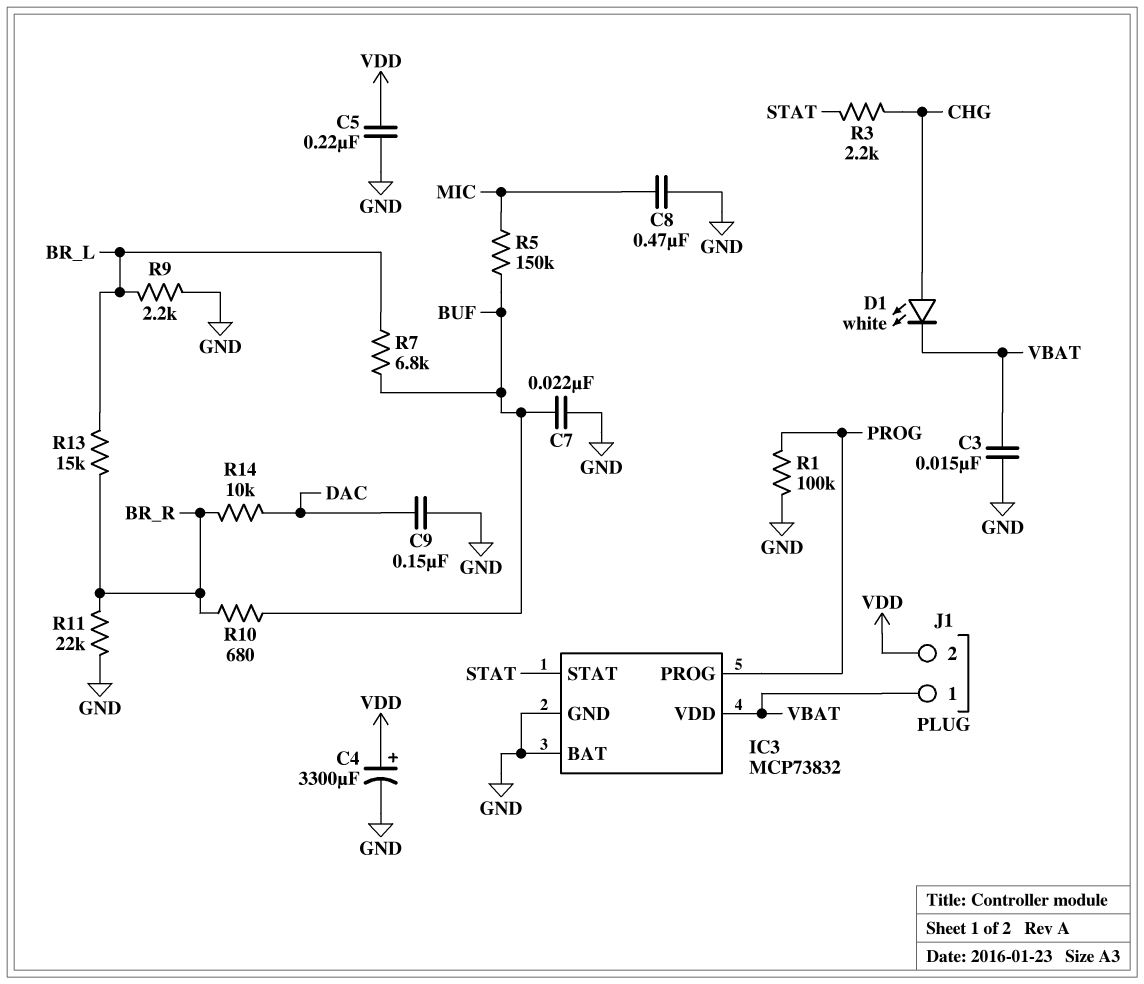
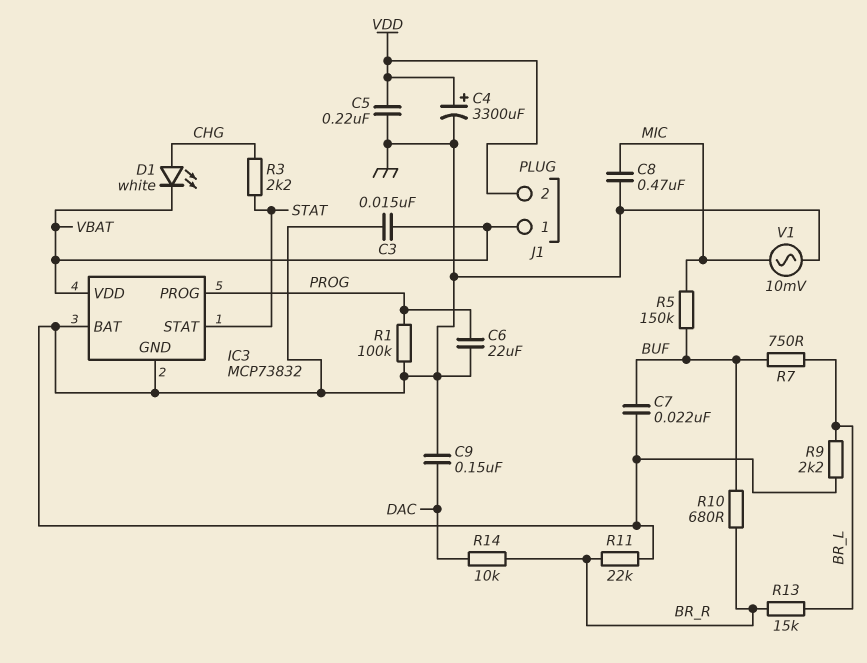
C6: none -> 22uF (GND, PROG)
R7: 6.8k (BR_L, BUF) -> 750 (BR_L, BUF)
V1: none -> AC 10mV (GND, MIC)

